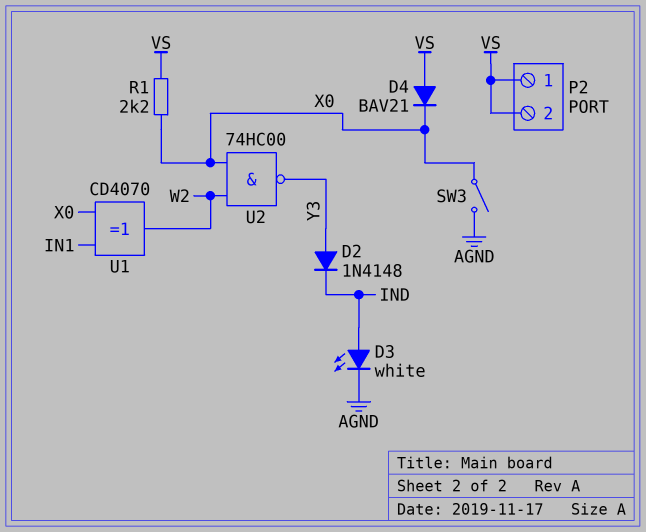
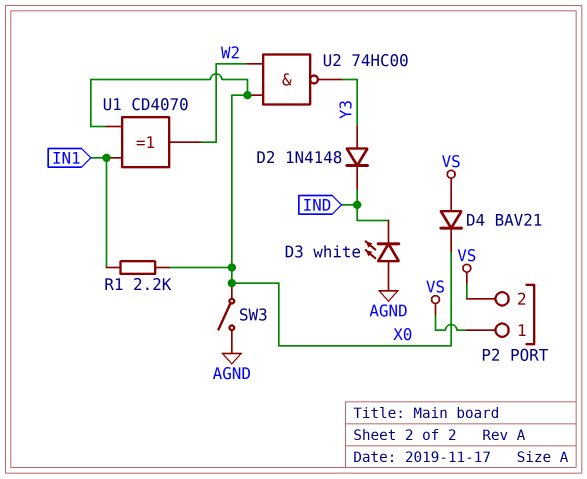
D3: LED white (A IND, K AGND) -> LED white (A AGND, K IND)
R1: 2.2k (VS, X0) -> 2.2k (IN1, X0)

